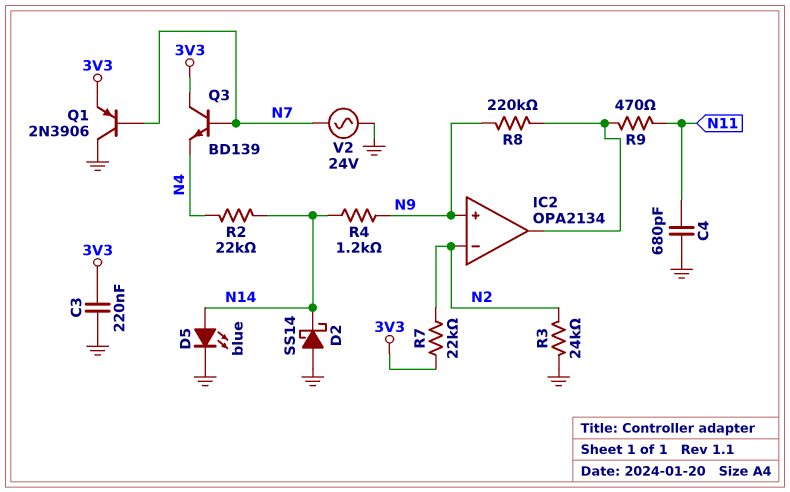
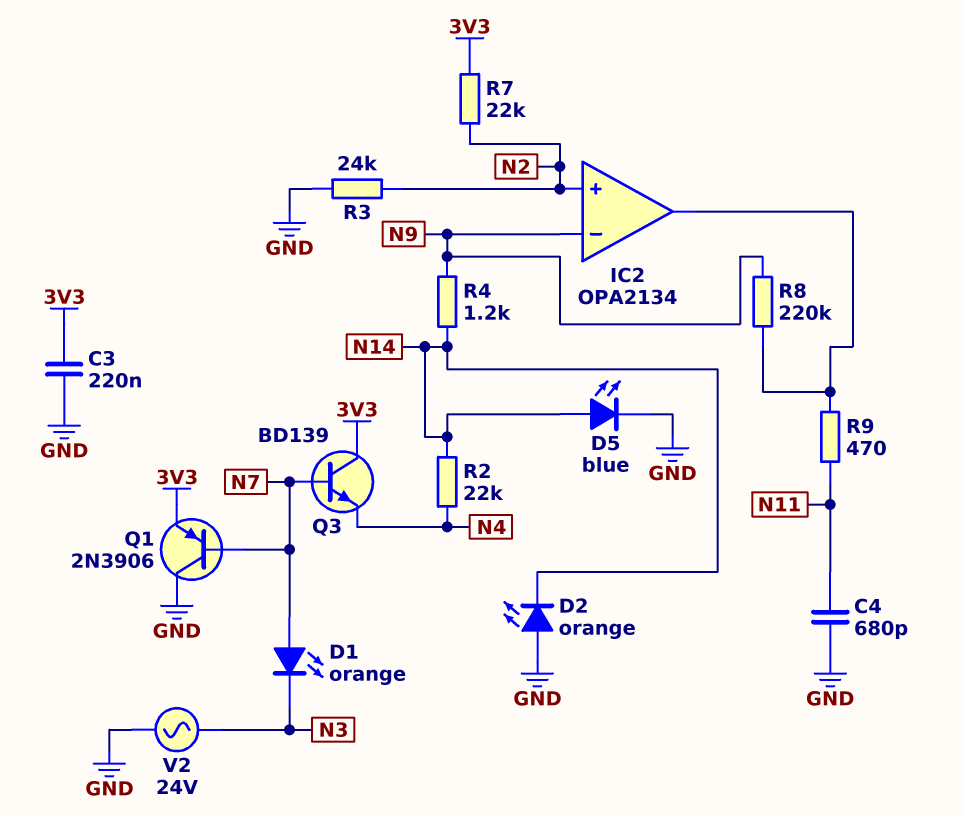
D1: none -> LED orange (A N7, K N3)
D2: schottky SS14 (A GND, K N14) -> LED orange (A GND, K N14)
IC2 pin in+: N9 -> N2
IC2 pin in-: N2 -> N9
V2: AC 24V (GND, N7) -> AC 24V (GND, N3)

